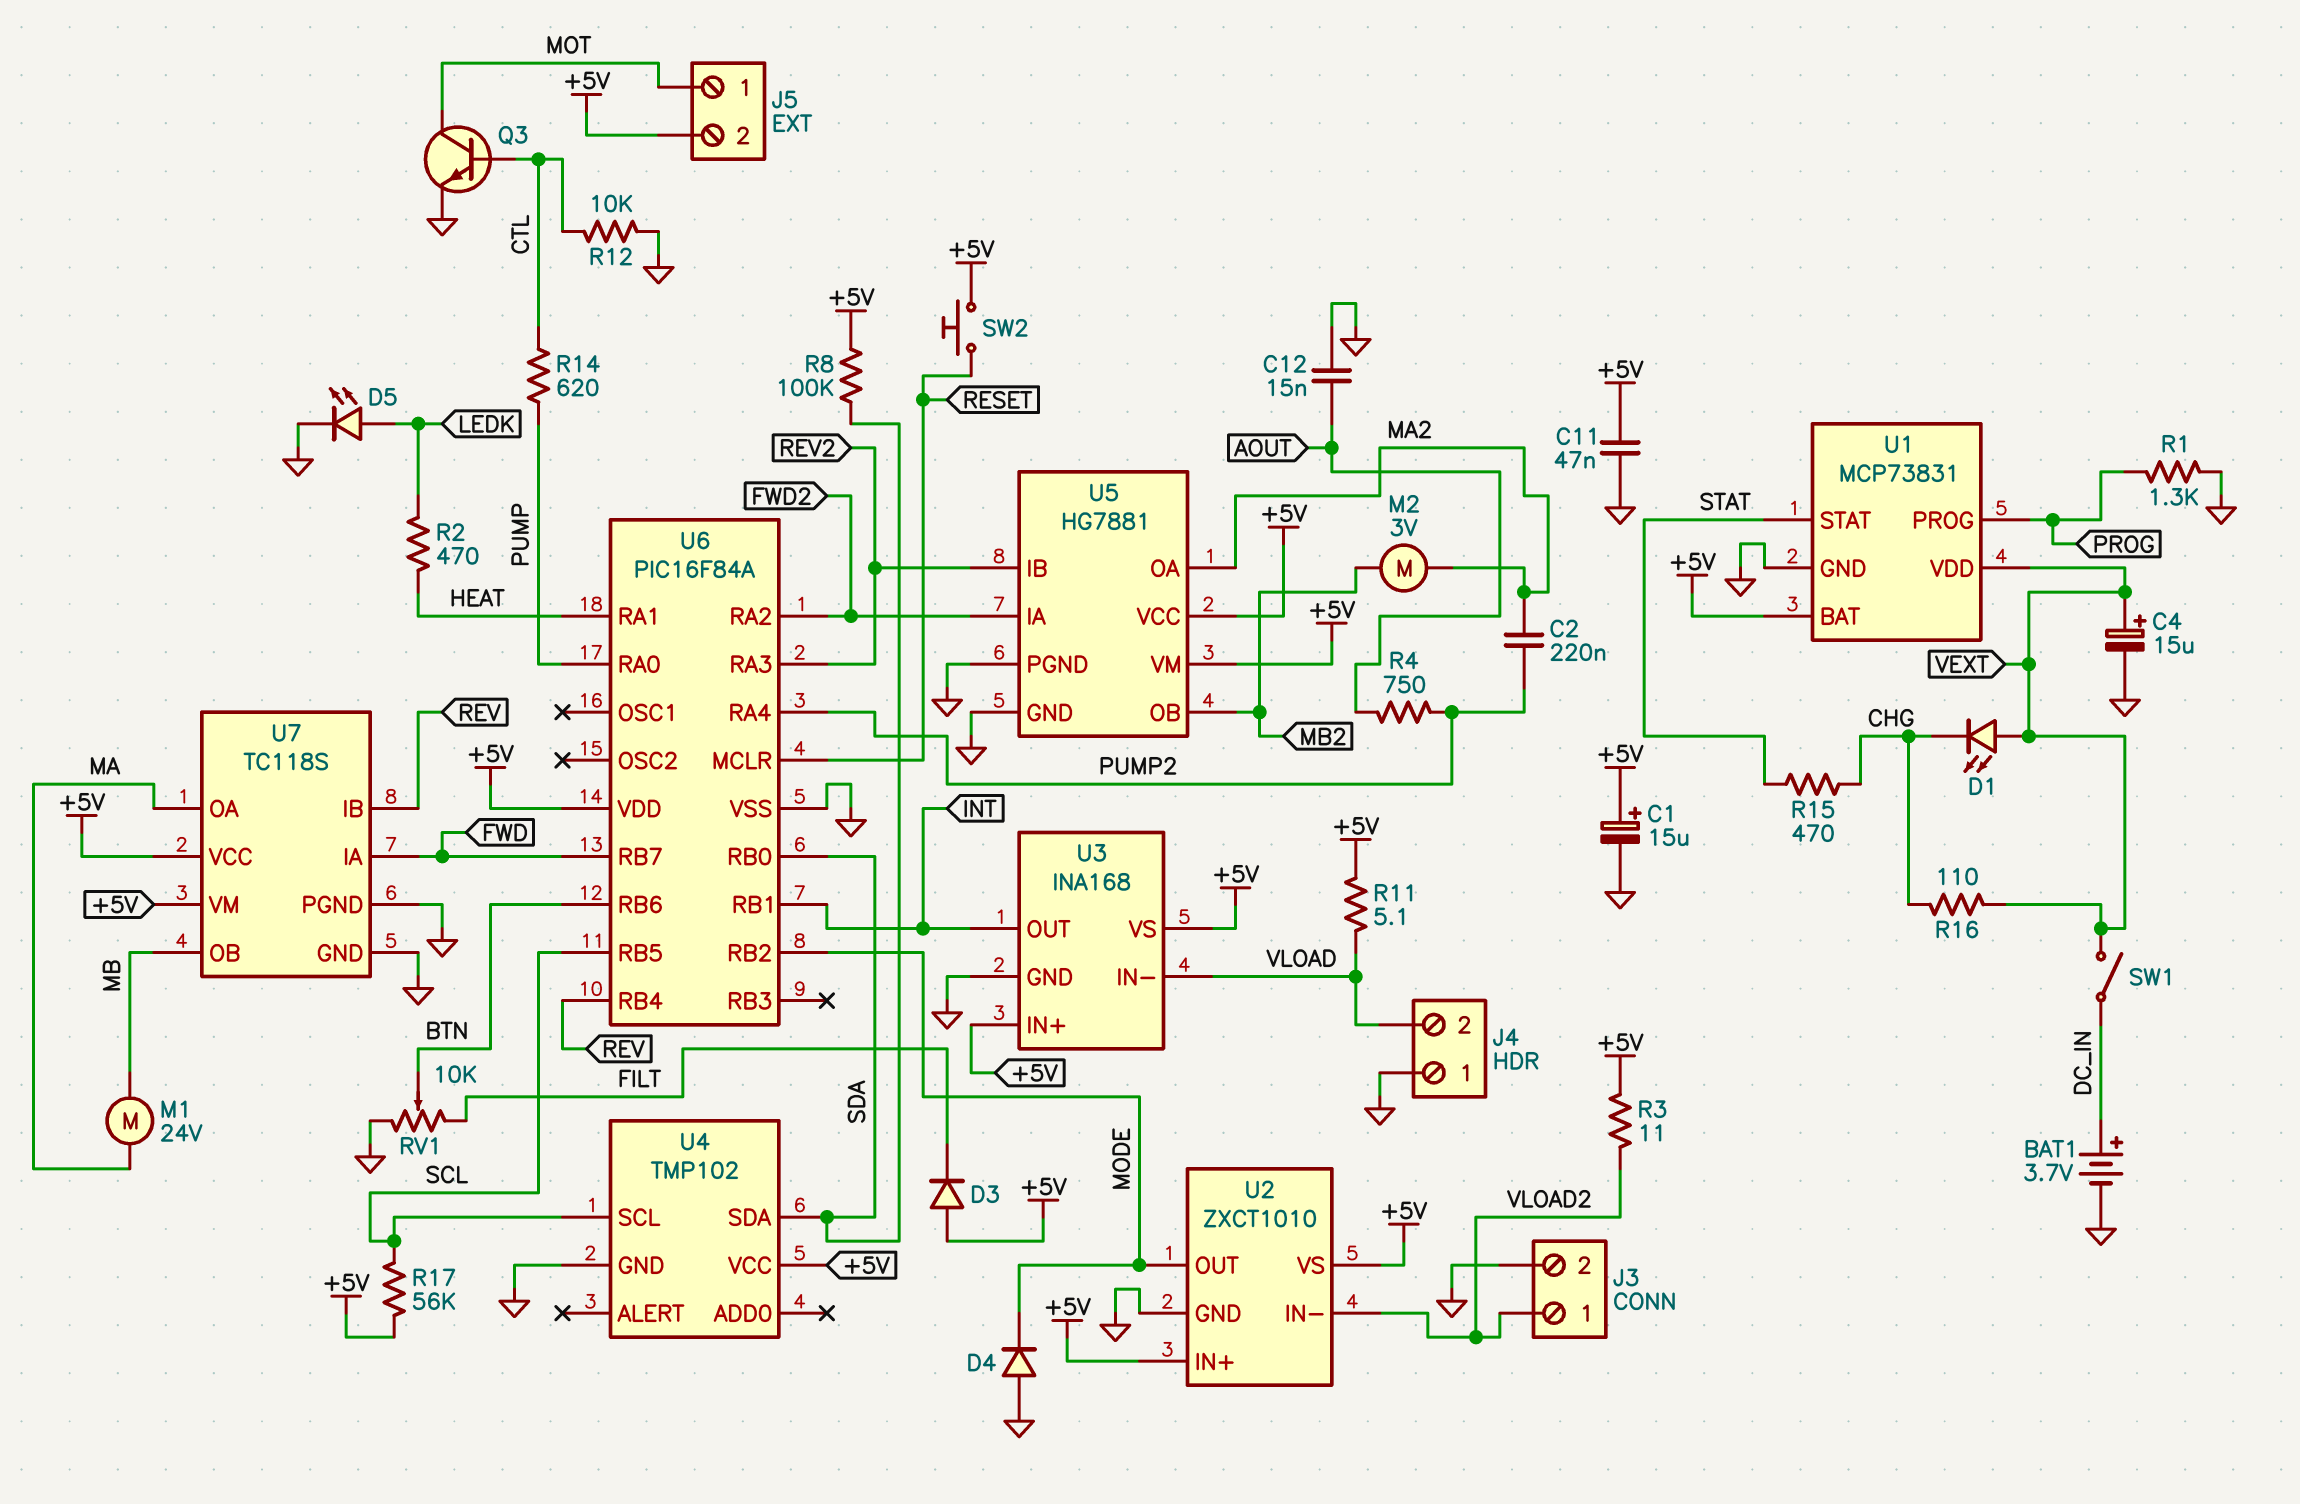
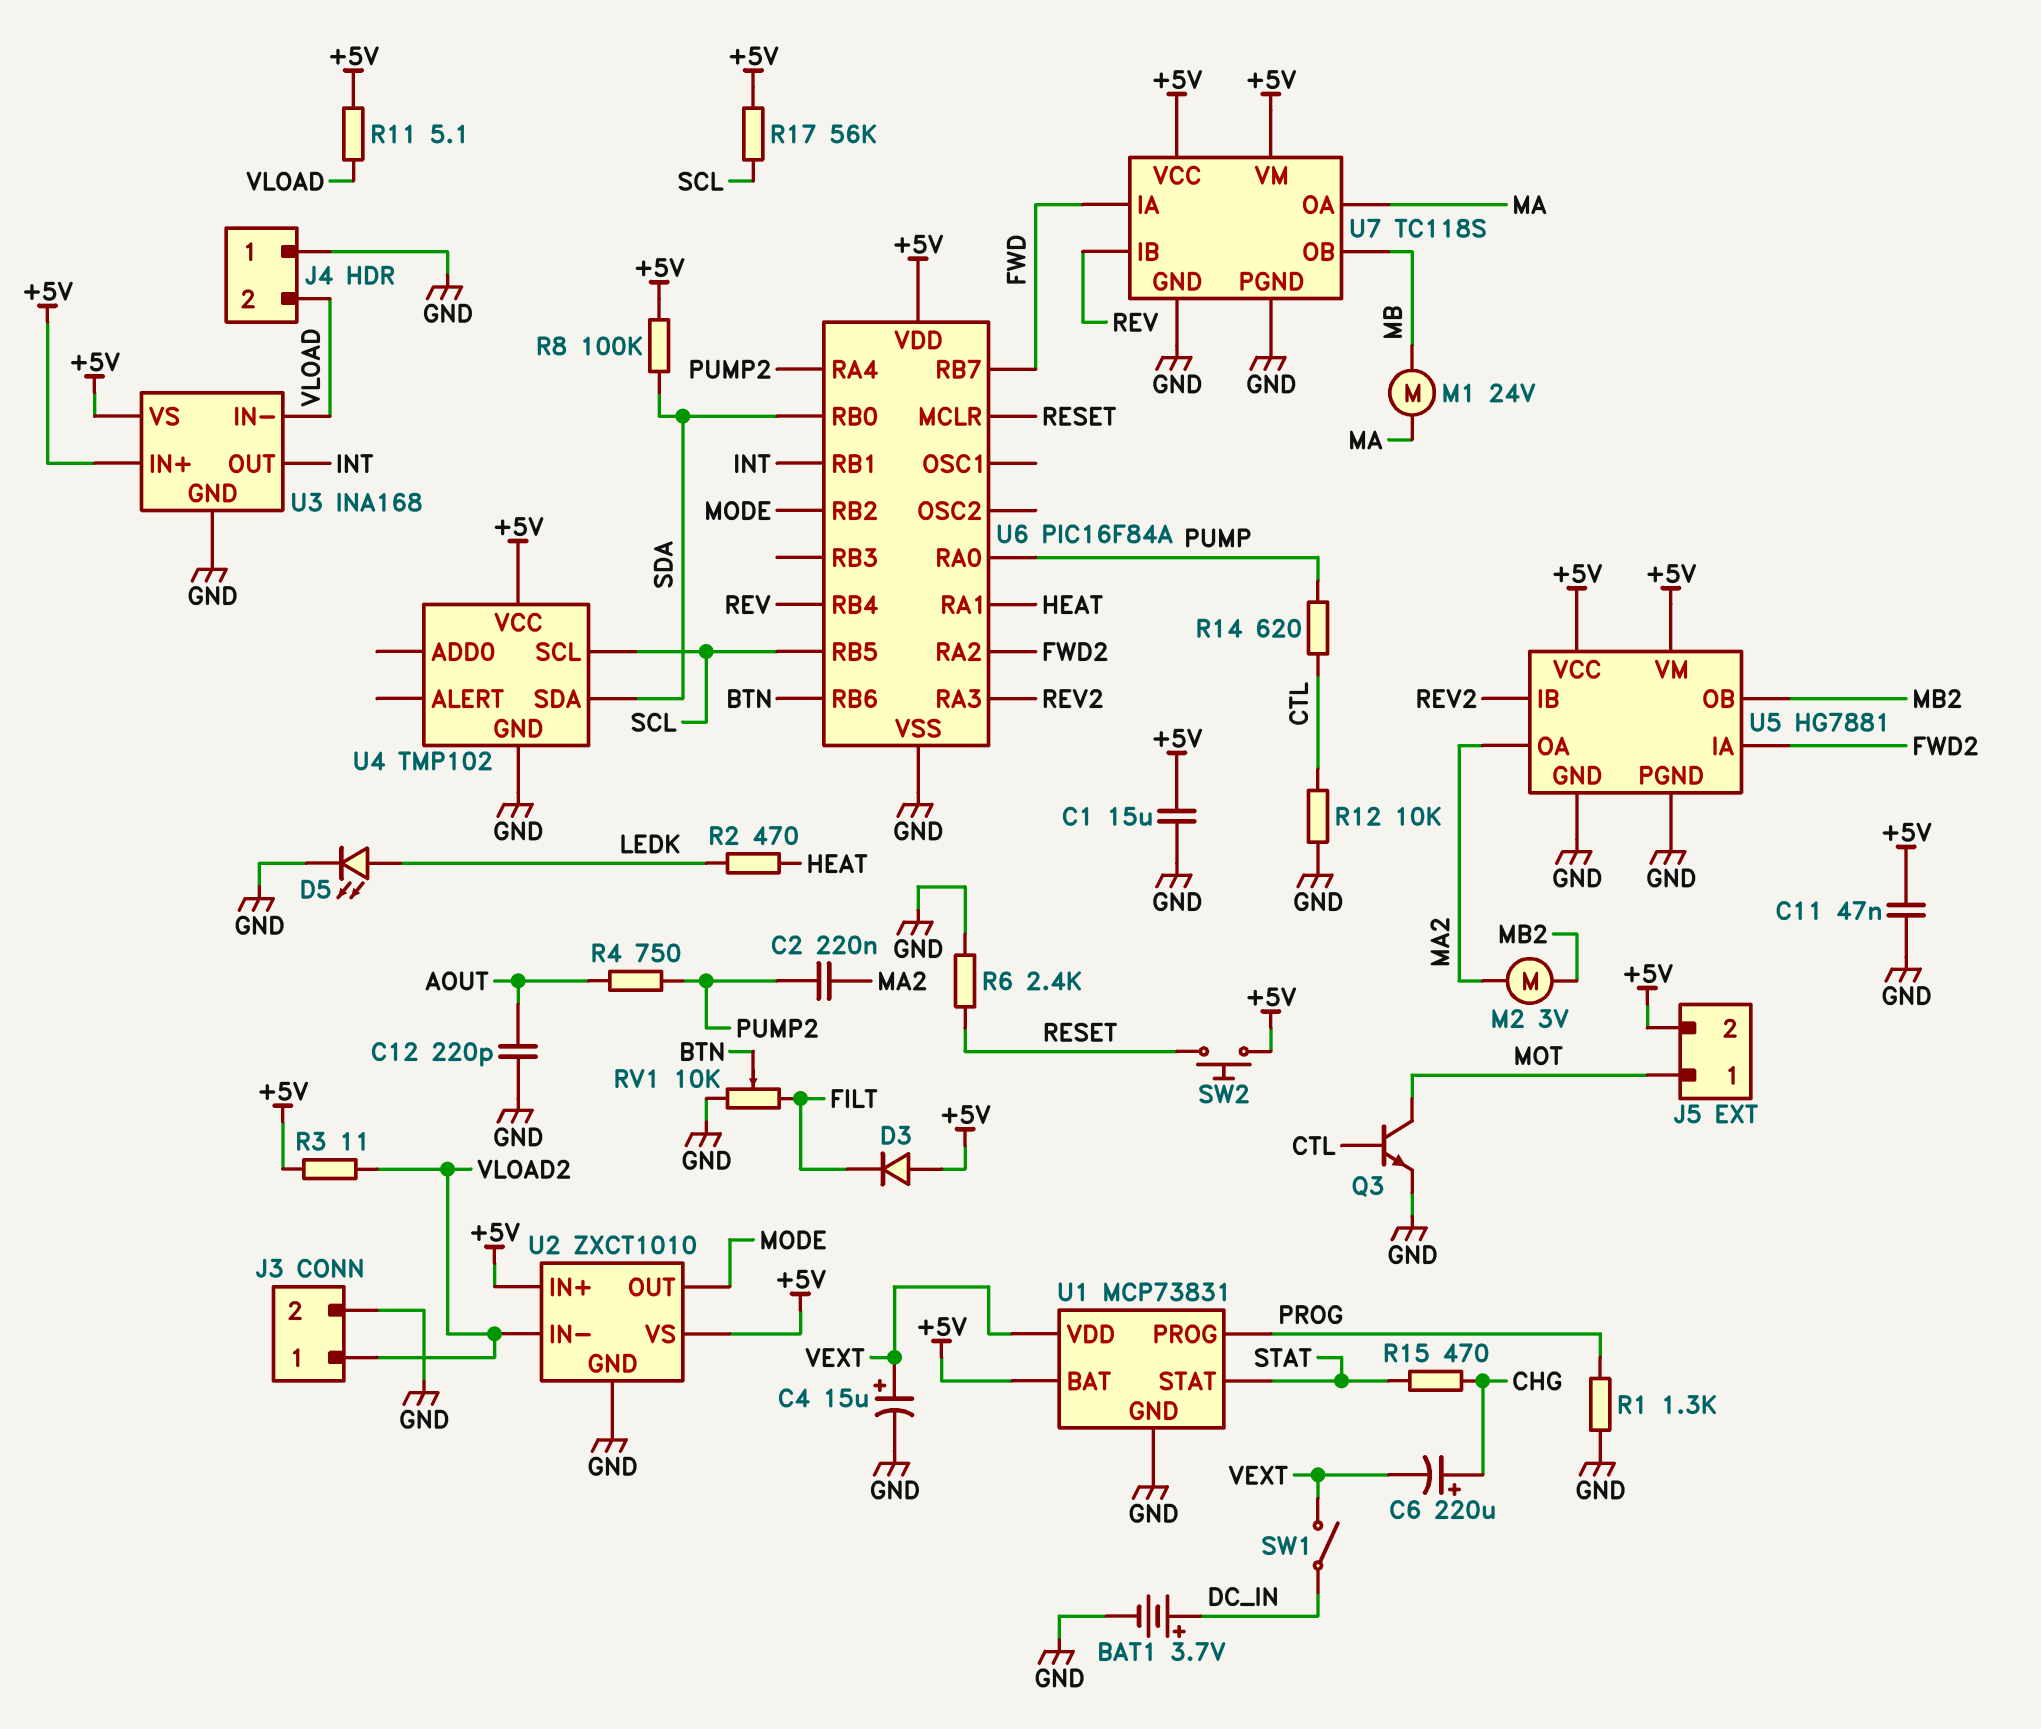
C1: 15uF (plus +5V, minus GND) -> 15uF (+5V, GND)
C6: none -> 220uF (plus CHG, minus VEXT)
C12: 15nF (AOUT, GND) -> 220pF (AOUT, GND)
D1: LED (A VEXT, K CHG) -> none
D4: diode (A GND, K MODE) -> none
R6: none -> 2.4k (GND, RESET)
R16: 110 (CHG, VEXT) -> none

